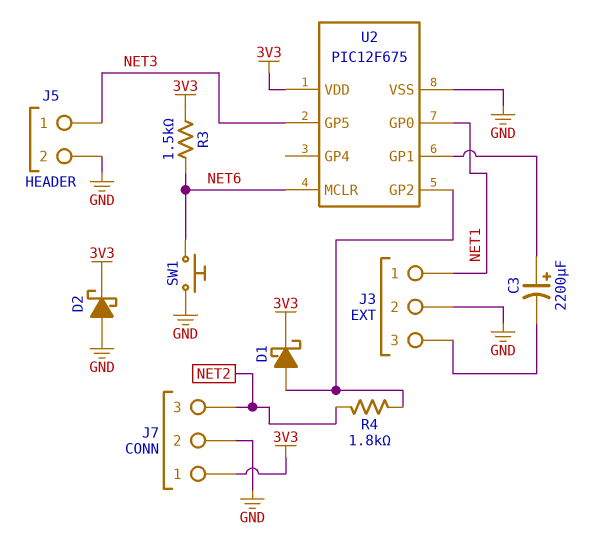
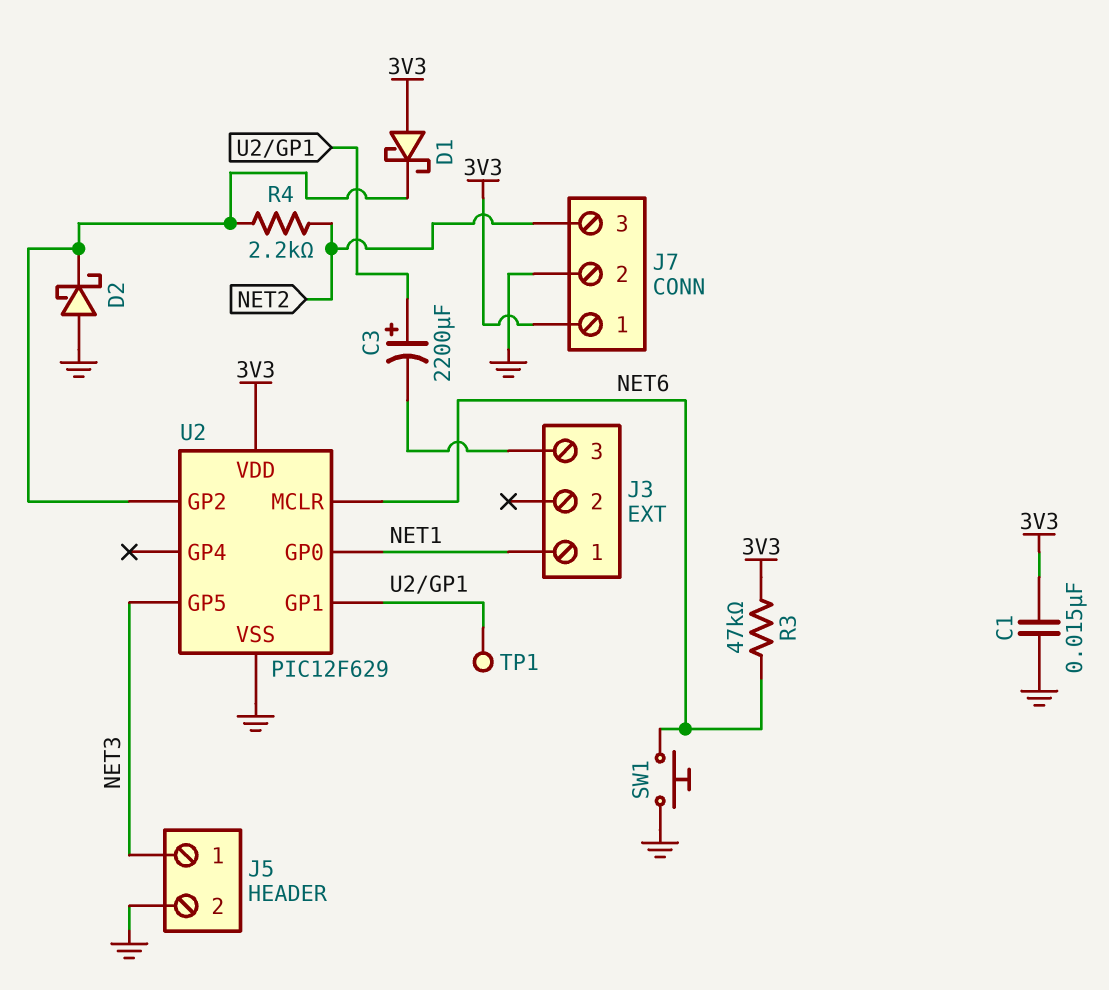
C1: none -> 15nF (3V3, GND)
D1: schottky (A U2/GP2, K 3V3) -> schottky (A 3V3, K U2/GP2)
D2: schottky (A GND, K 3V3) -> schottky (A GND, K U2/GP2)
J3 pin 2: GND -> none
R3: 1.5k (3V3, NET6) -> 47k (3V3, NET6)
R4: 1.8k (NET2, U2/GP2) -> 2.2k (NET2, U2/GP2)
TP1: none -> test point (U2/GP1)
U2: PIC12F675 -> PIC12F629

